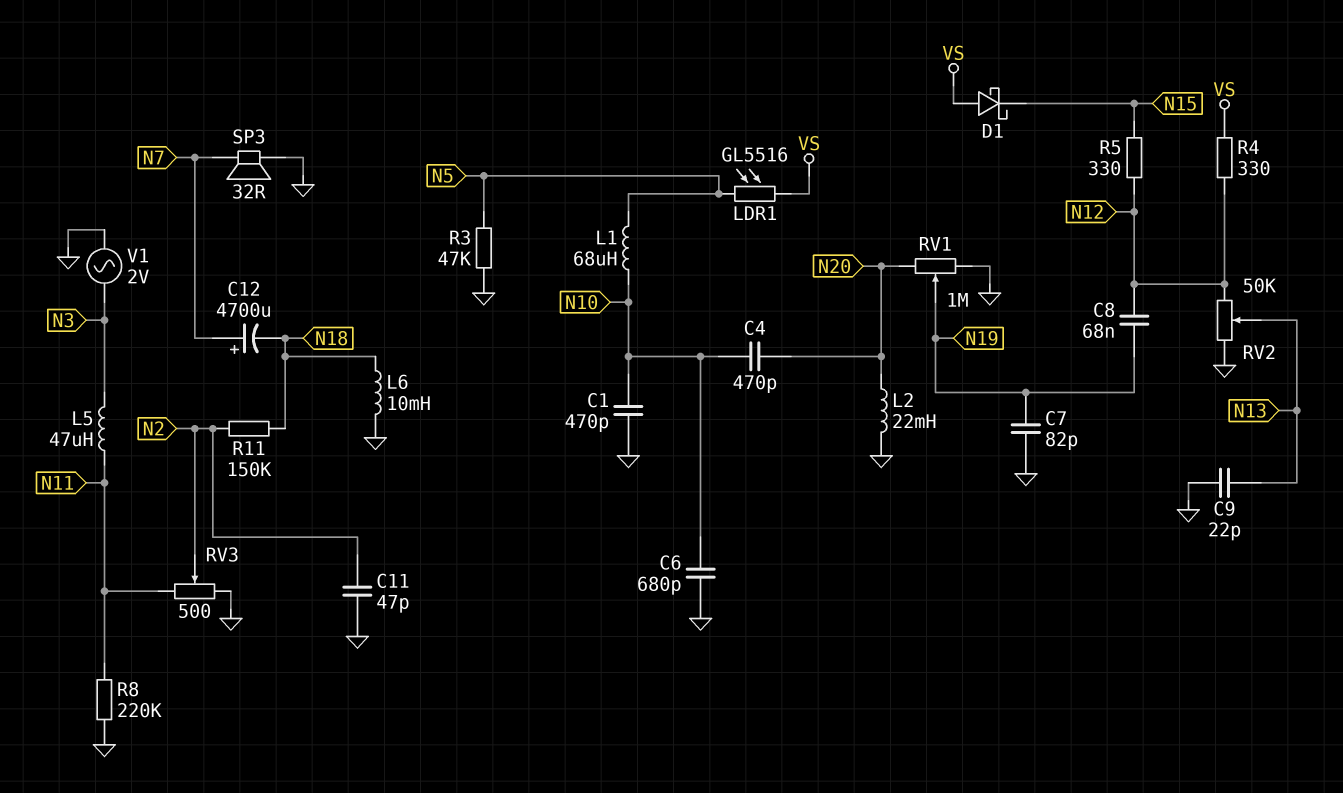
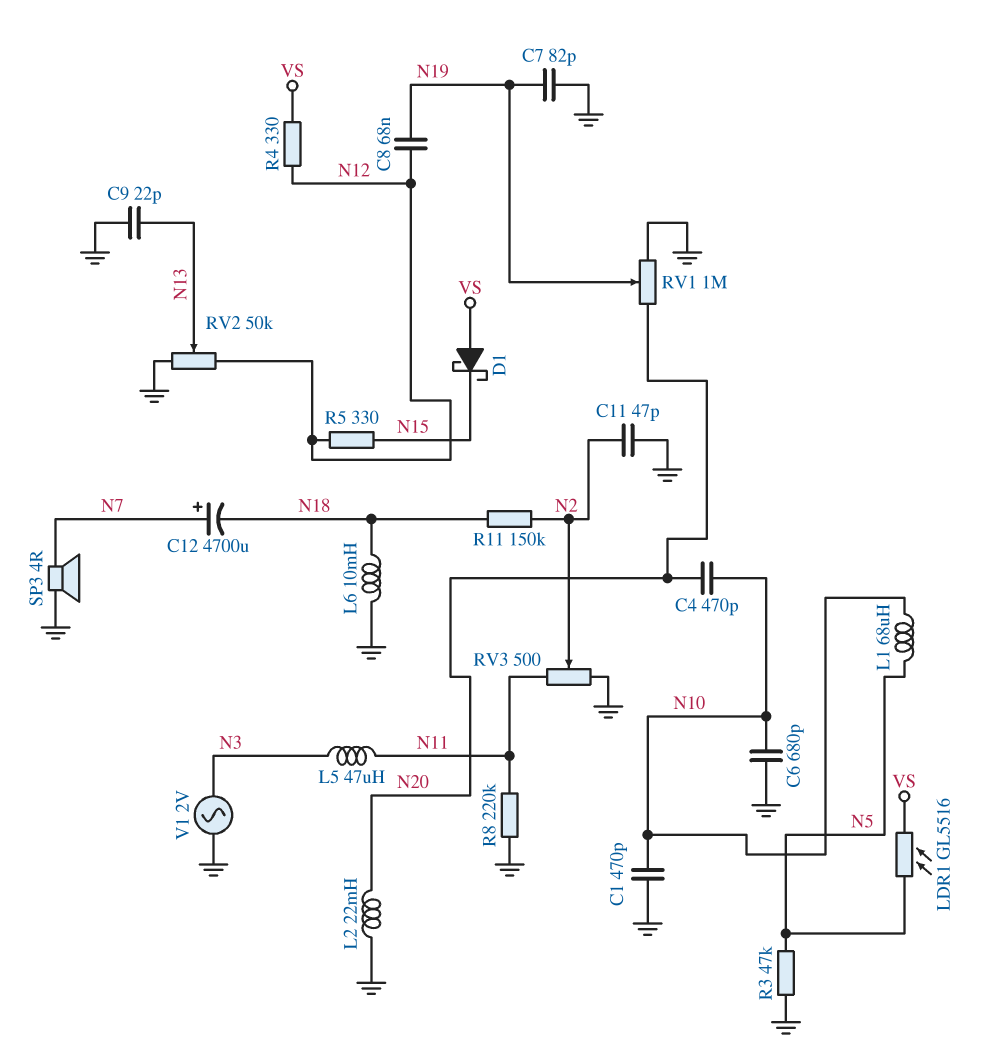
SP3: speaker 32R (GND, N7) -> speaker 4R (GND, N7)

